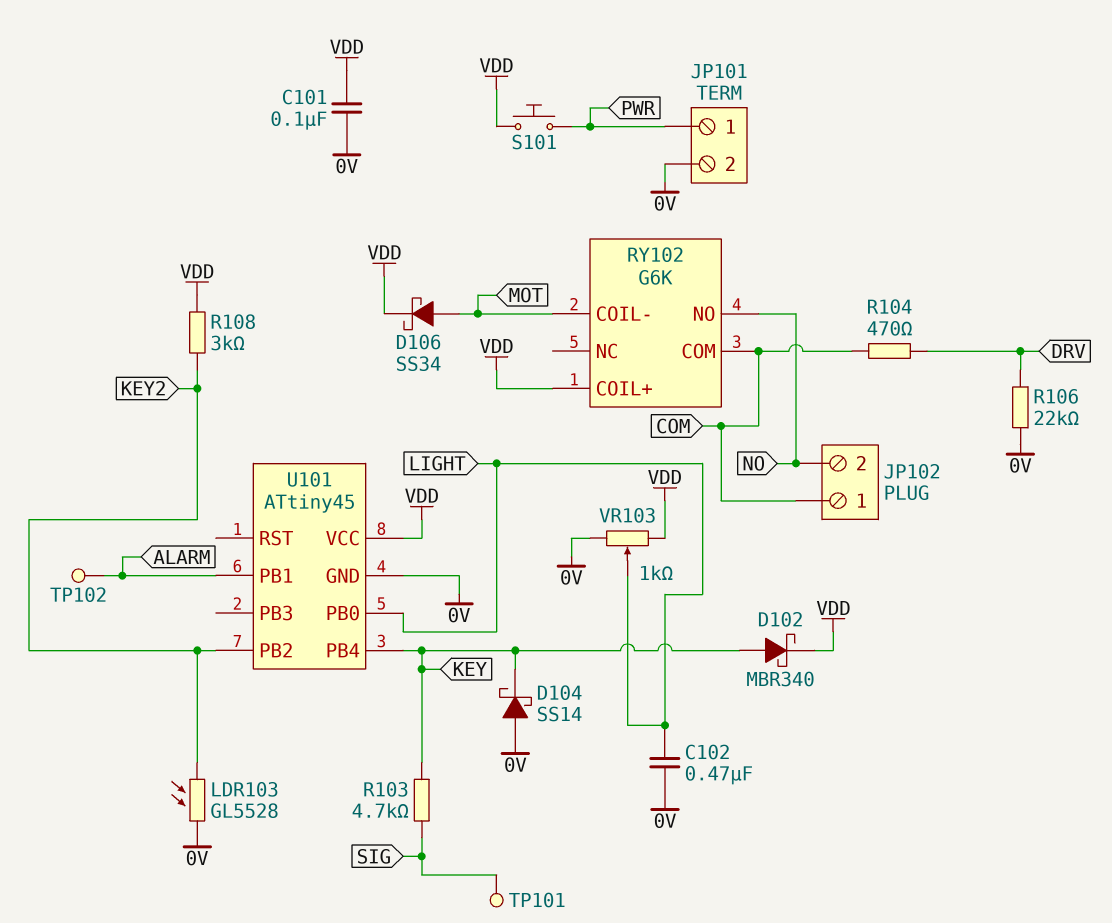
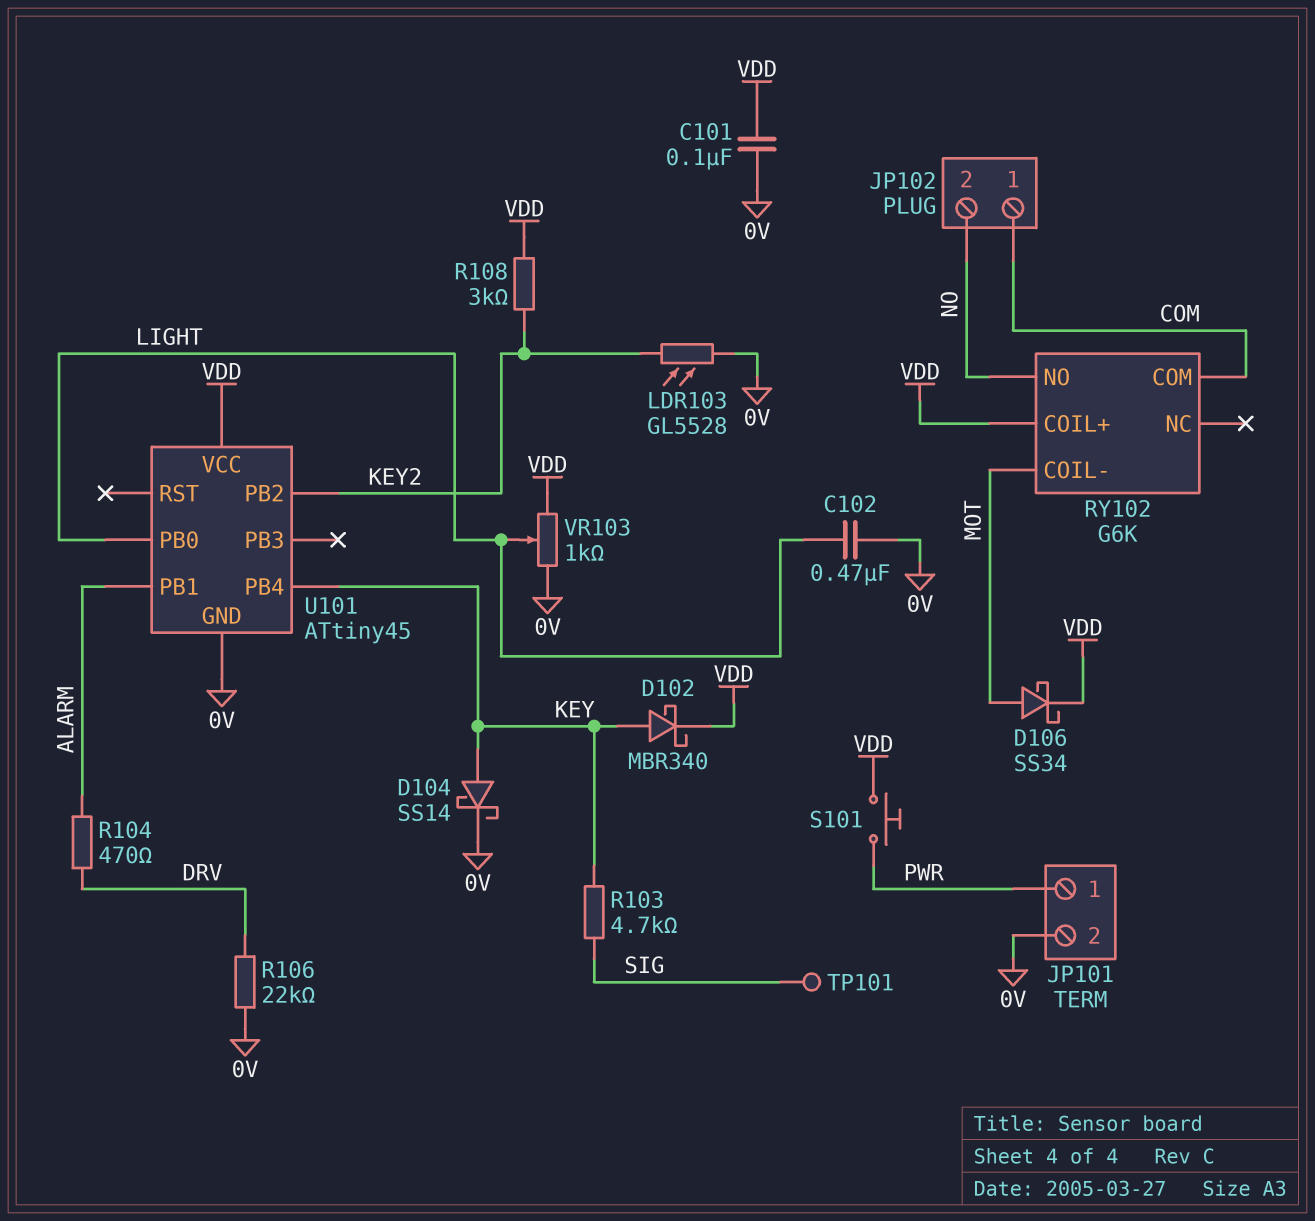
D104: schottky SS14 (A 0V, K KEY) -> schottky SS14 (A KEY, K 0V)
R104: 470 (COM, DRV) -> 470 (ALARM, DRV)
TP102: test point (ALARM) -> none

